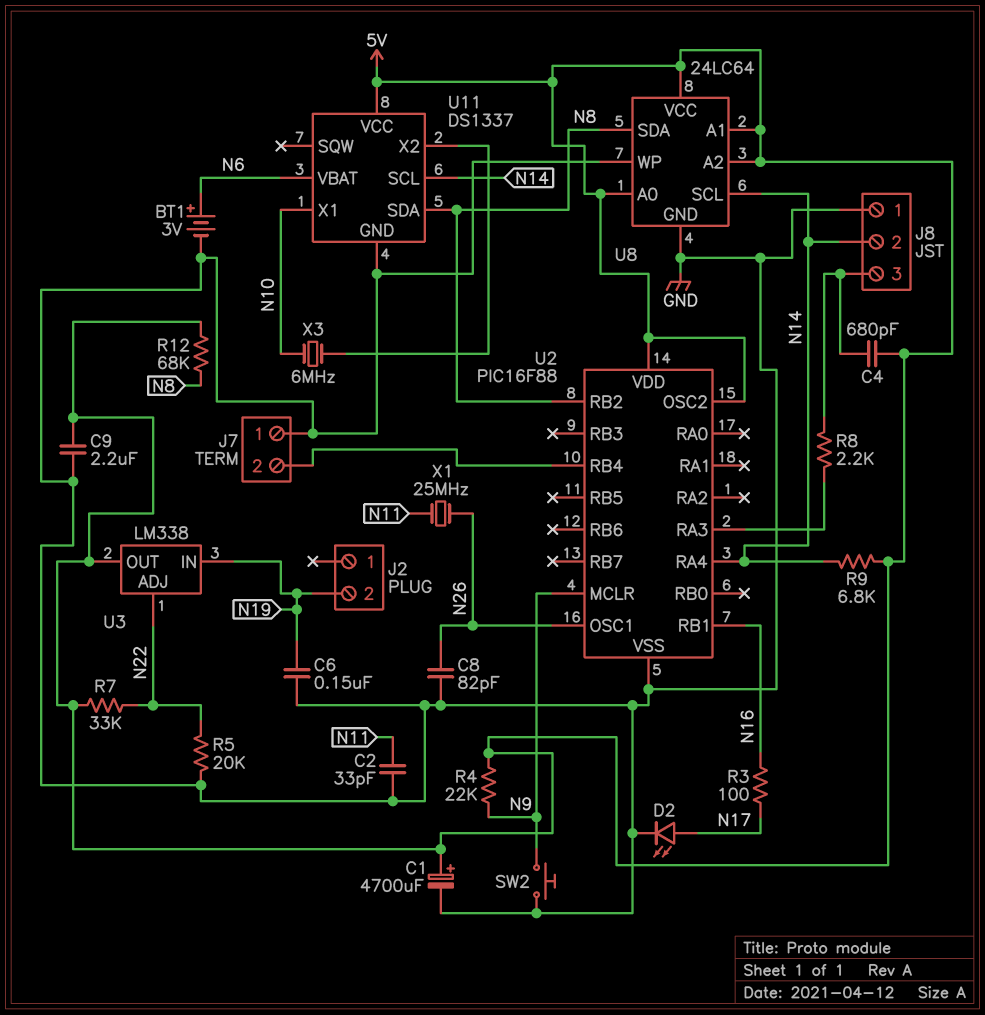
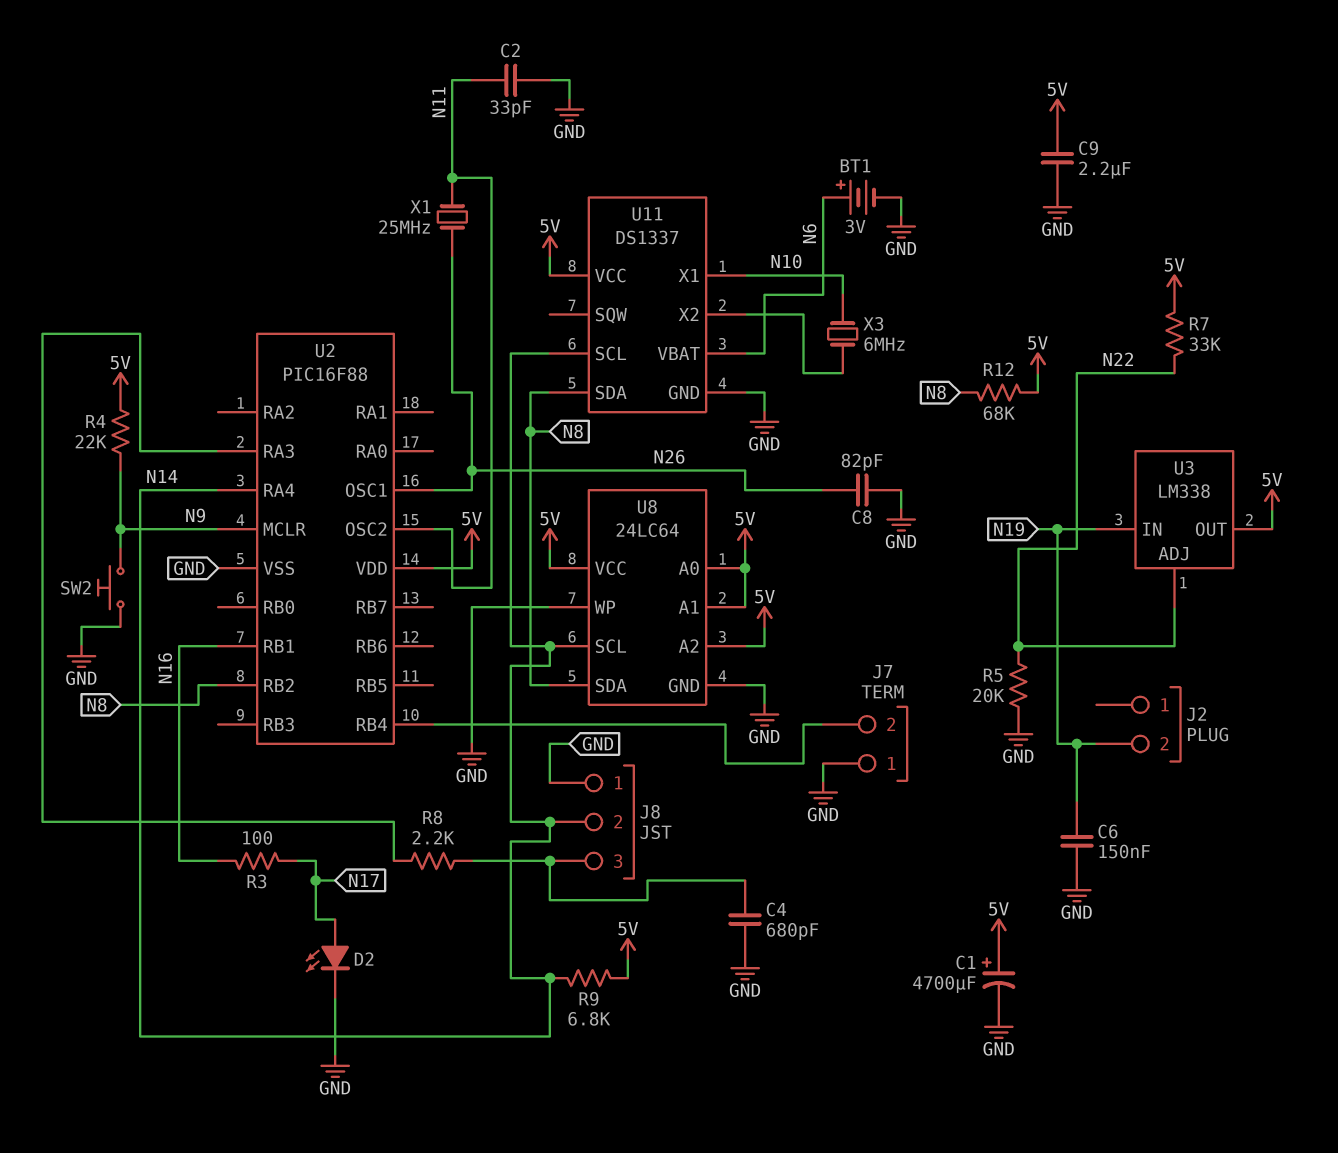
C4: 680pF (5V, J8/3) -> 680pF (GND, J8/3)
U2 pin OSC2: 5V -> N11

